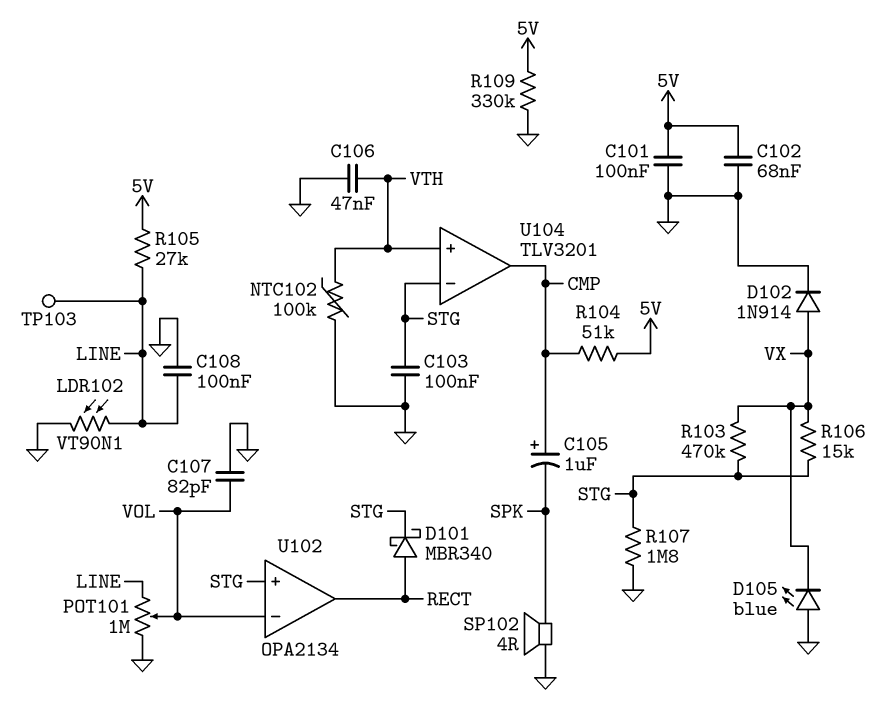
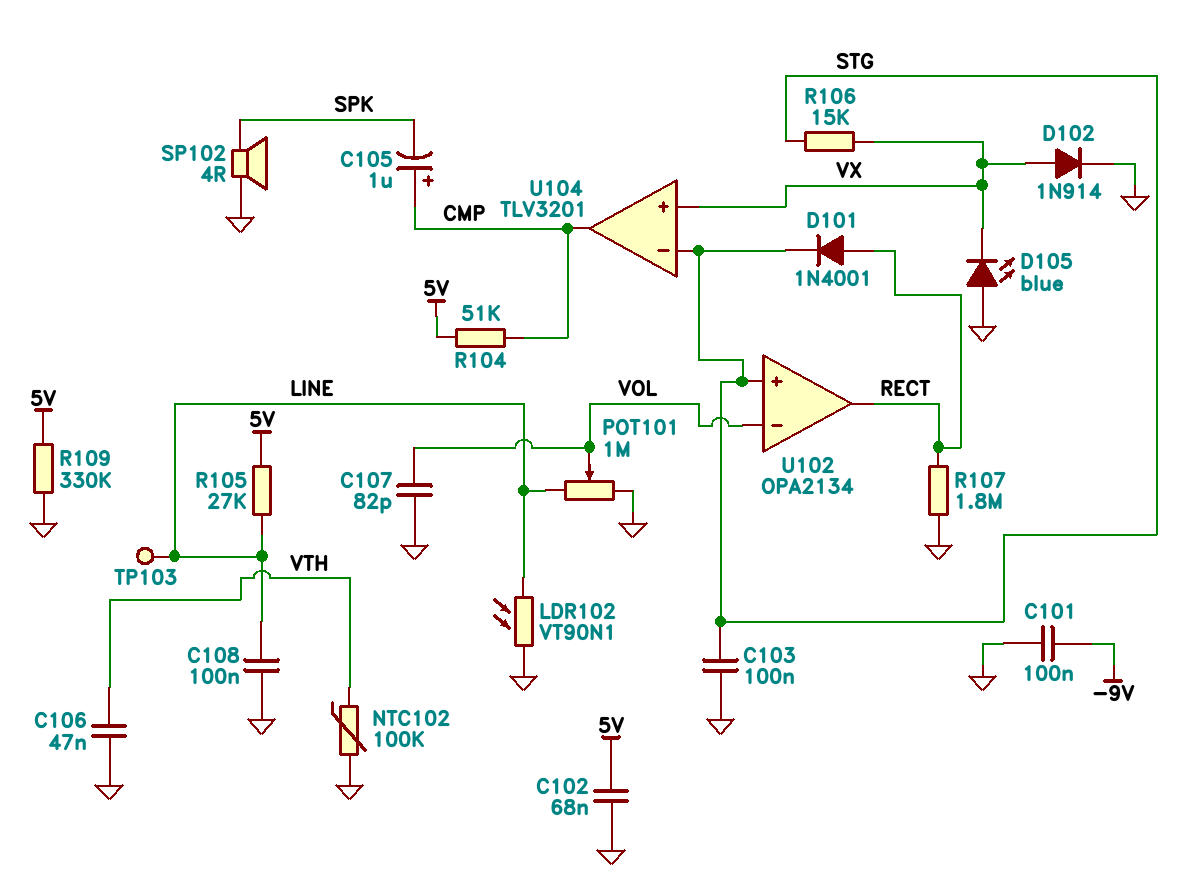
C101: 100nF (5V, GND) -> 100nF (-9V, GND)
D101: schottky MBR340 (A RECT, K STG) -> diode 1N4001 (A RECT, K STG)
R103: 470k (STG, VX) -> none
R107: 1.8M (GND, STG) -> 1.8M (GND, RECT)
U104 pin in+: VTH -> VX

